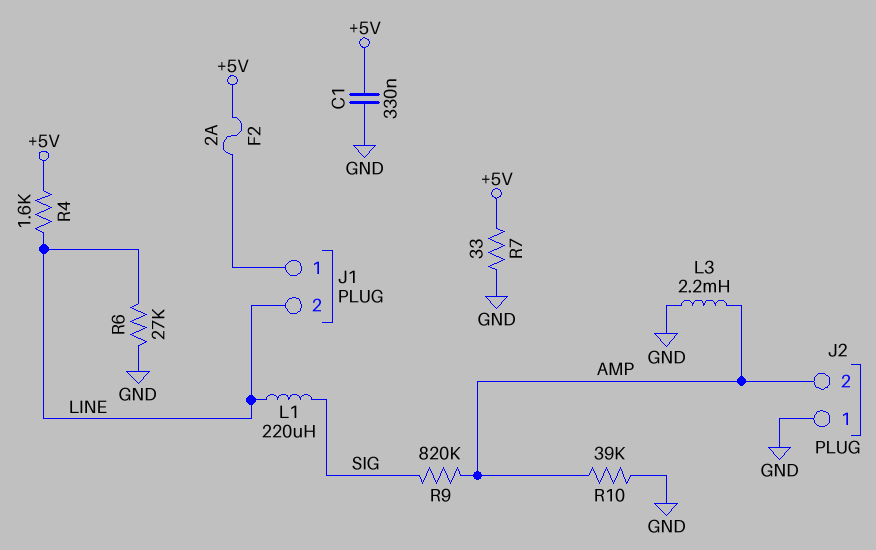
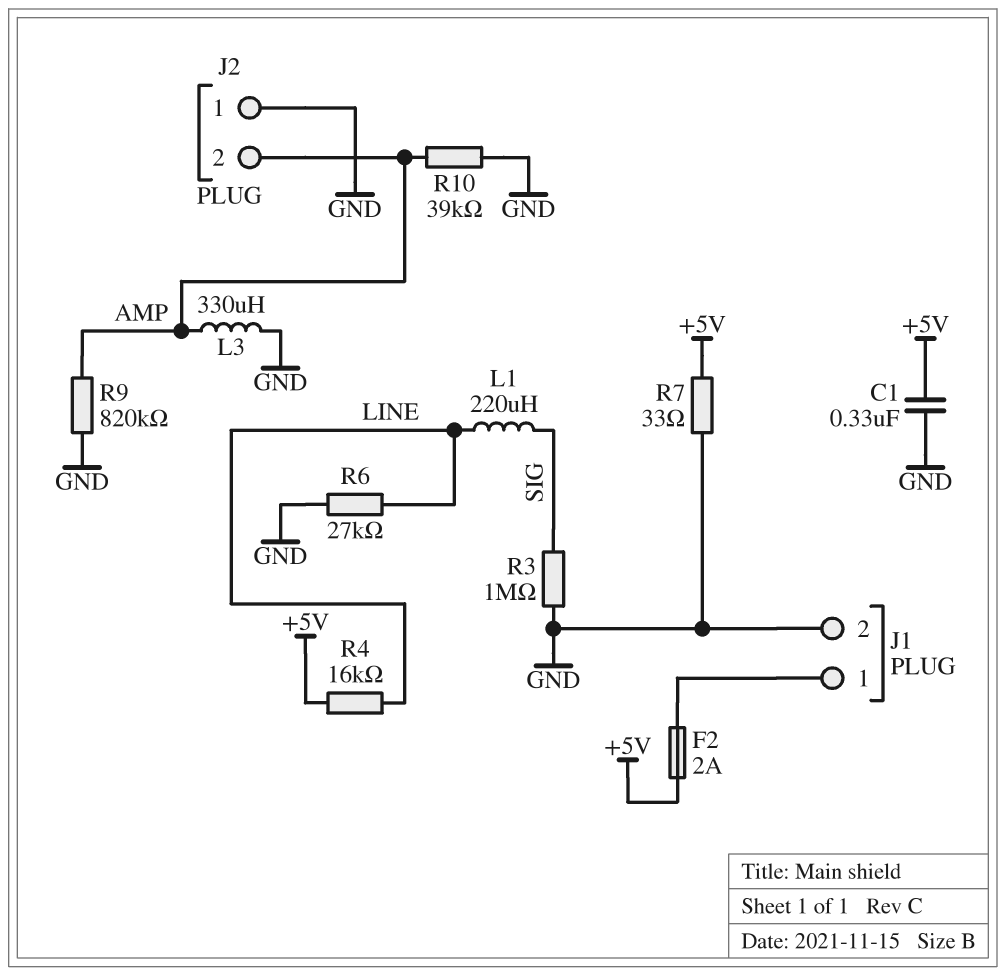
J1 pin 2: LINE -> GND
L3: 2.2mH (AMP, GND) -> 330uH (AMP, GND)
R3: none -> 1M (GND, SIG)
R4: 1.6k (+5V, LINE) -> 16k (+5V, LINE)
R9: 820k (AMP, SIG) -> 820k (AMP, GND)

